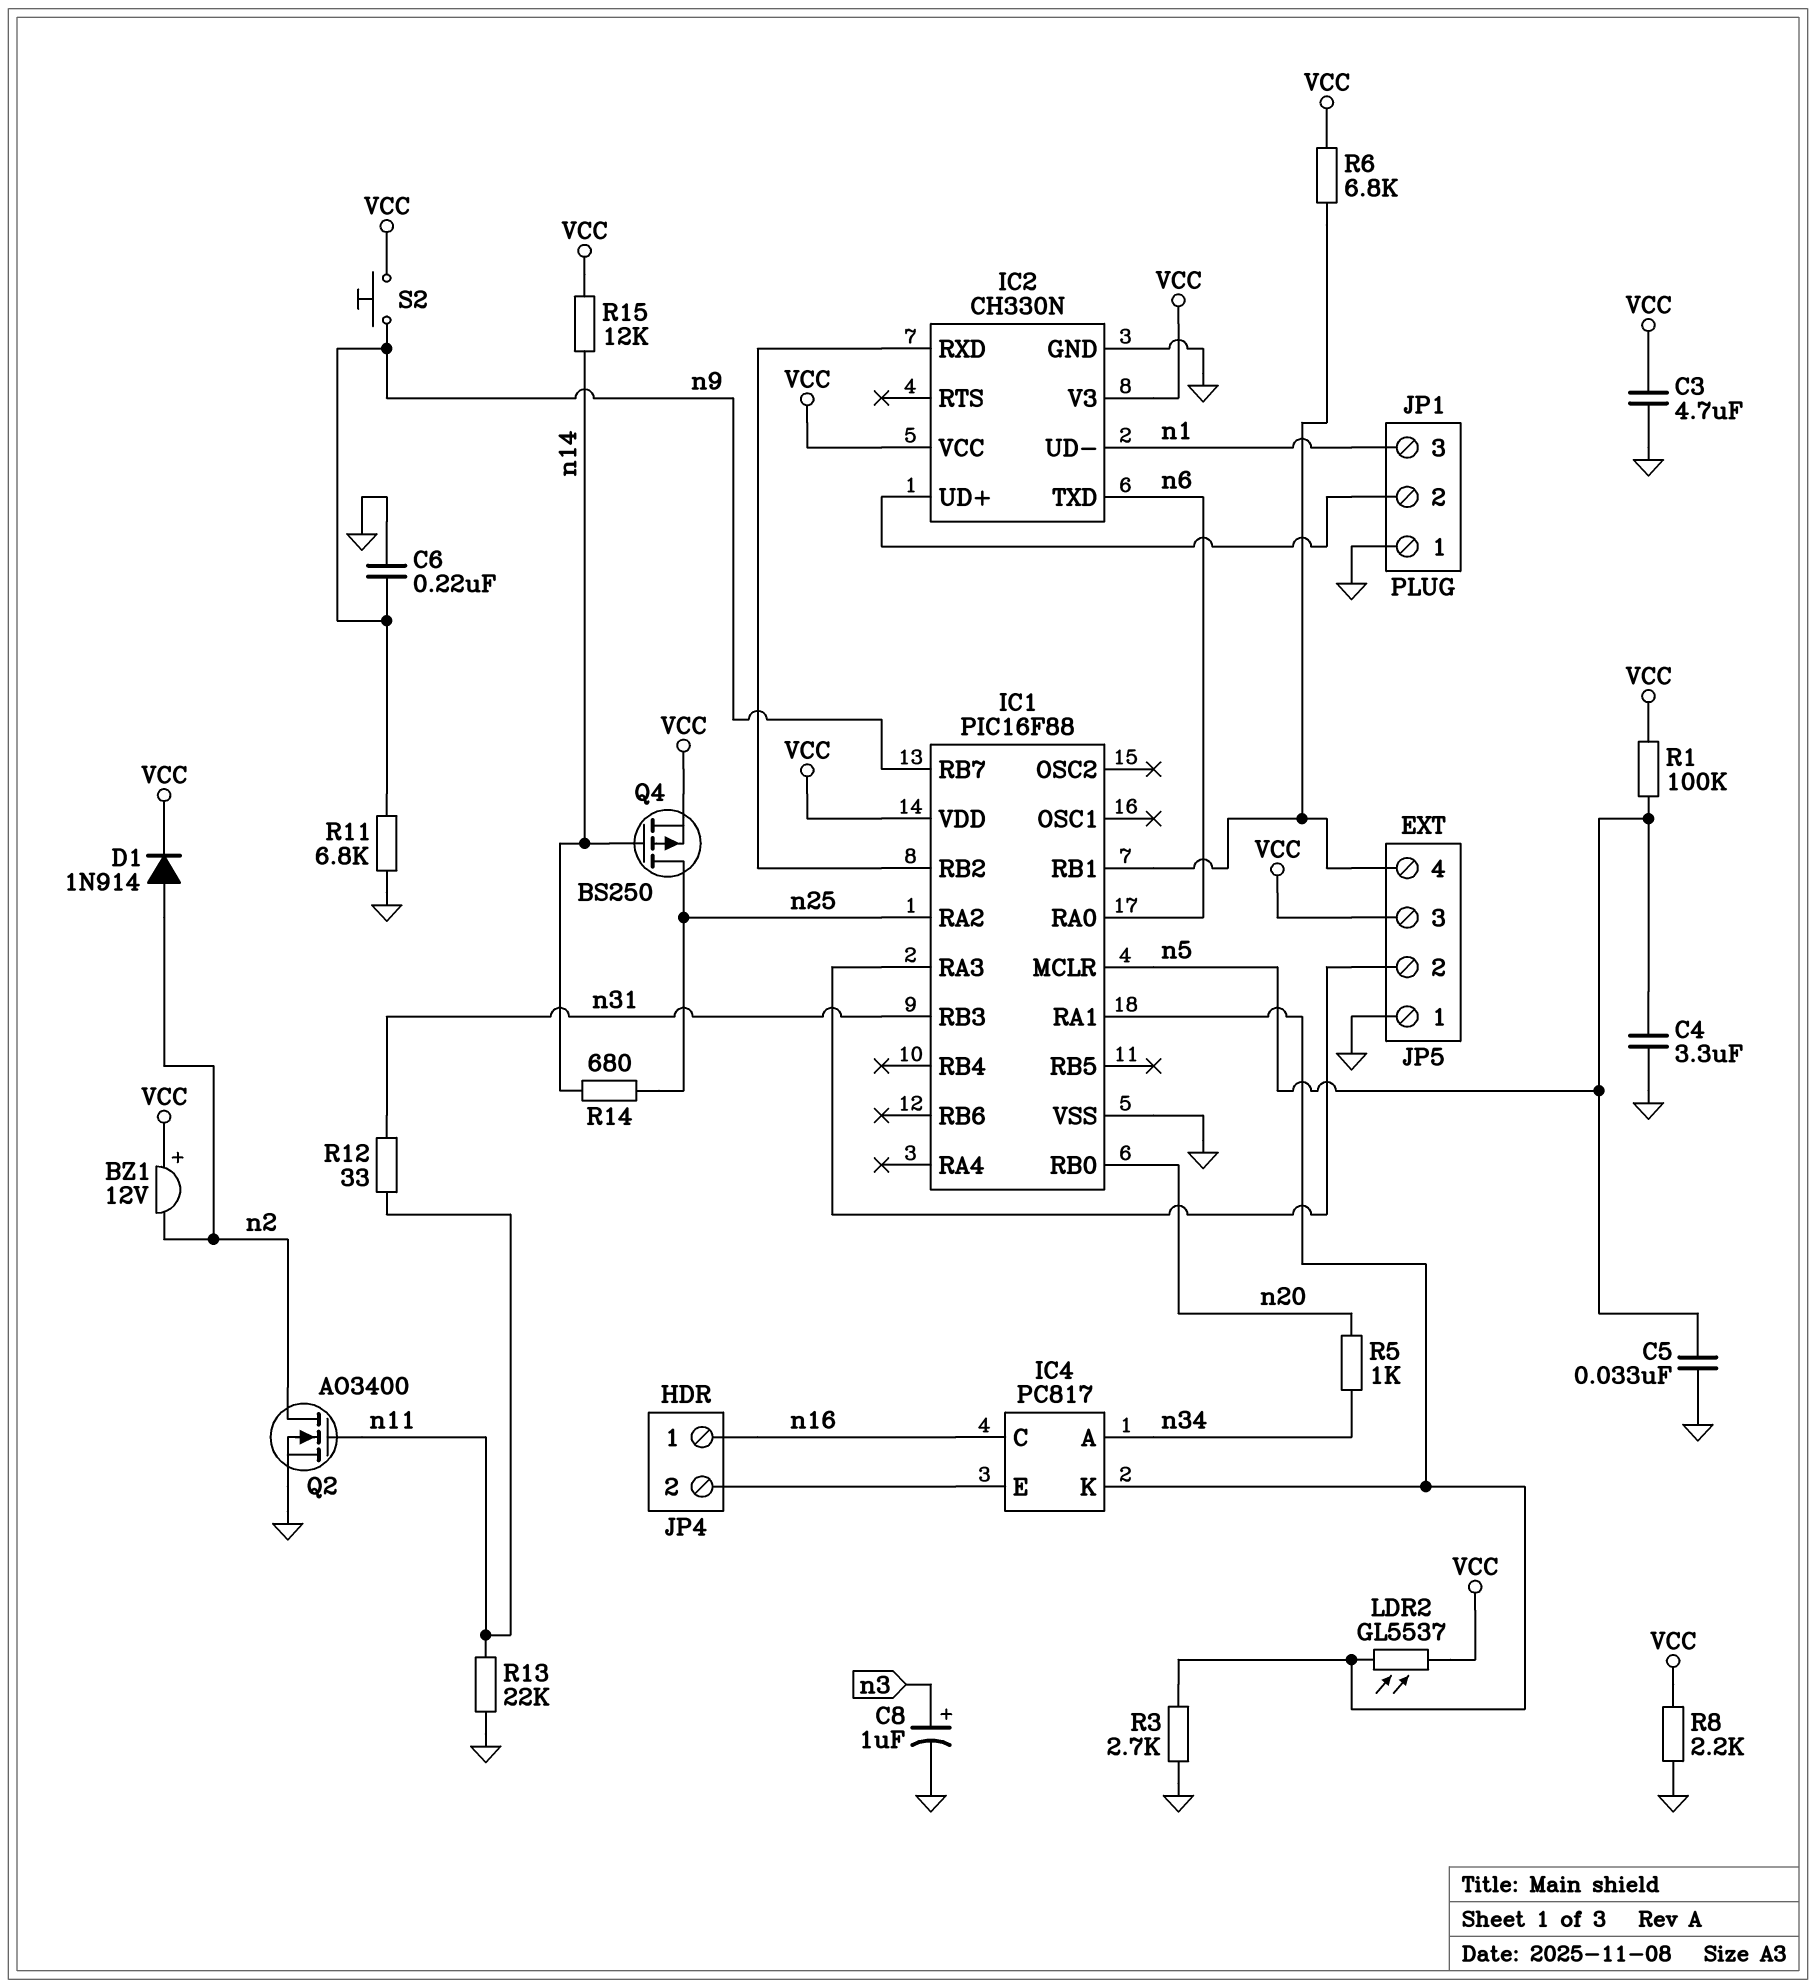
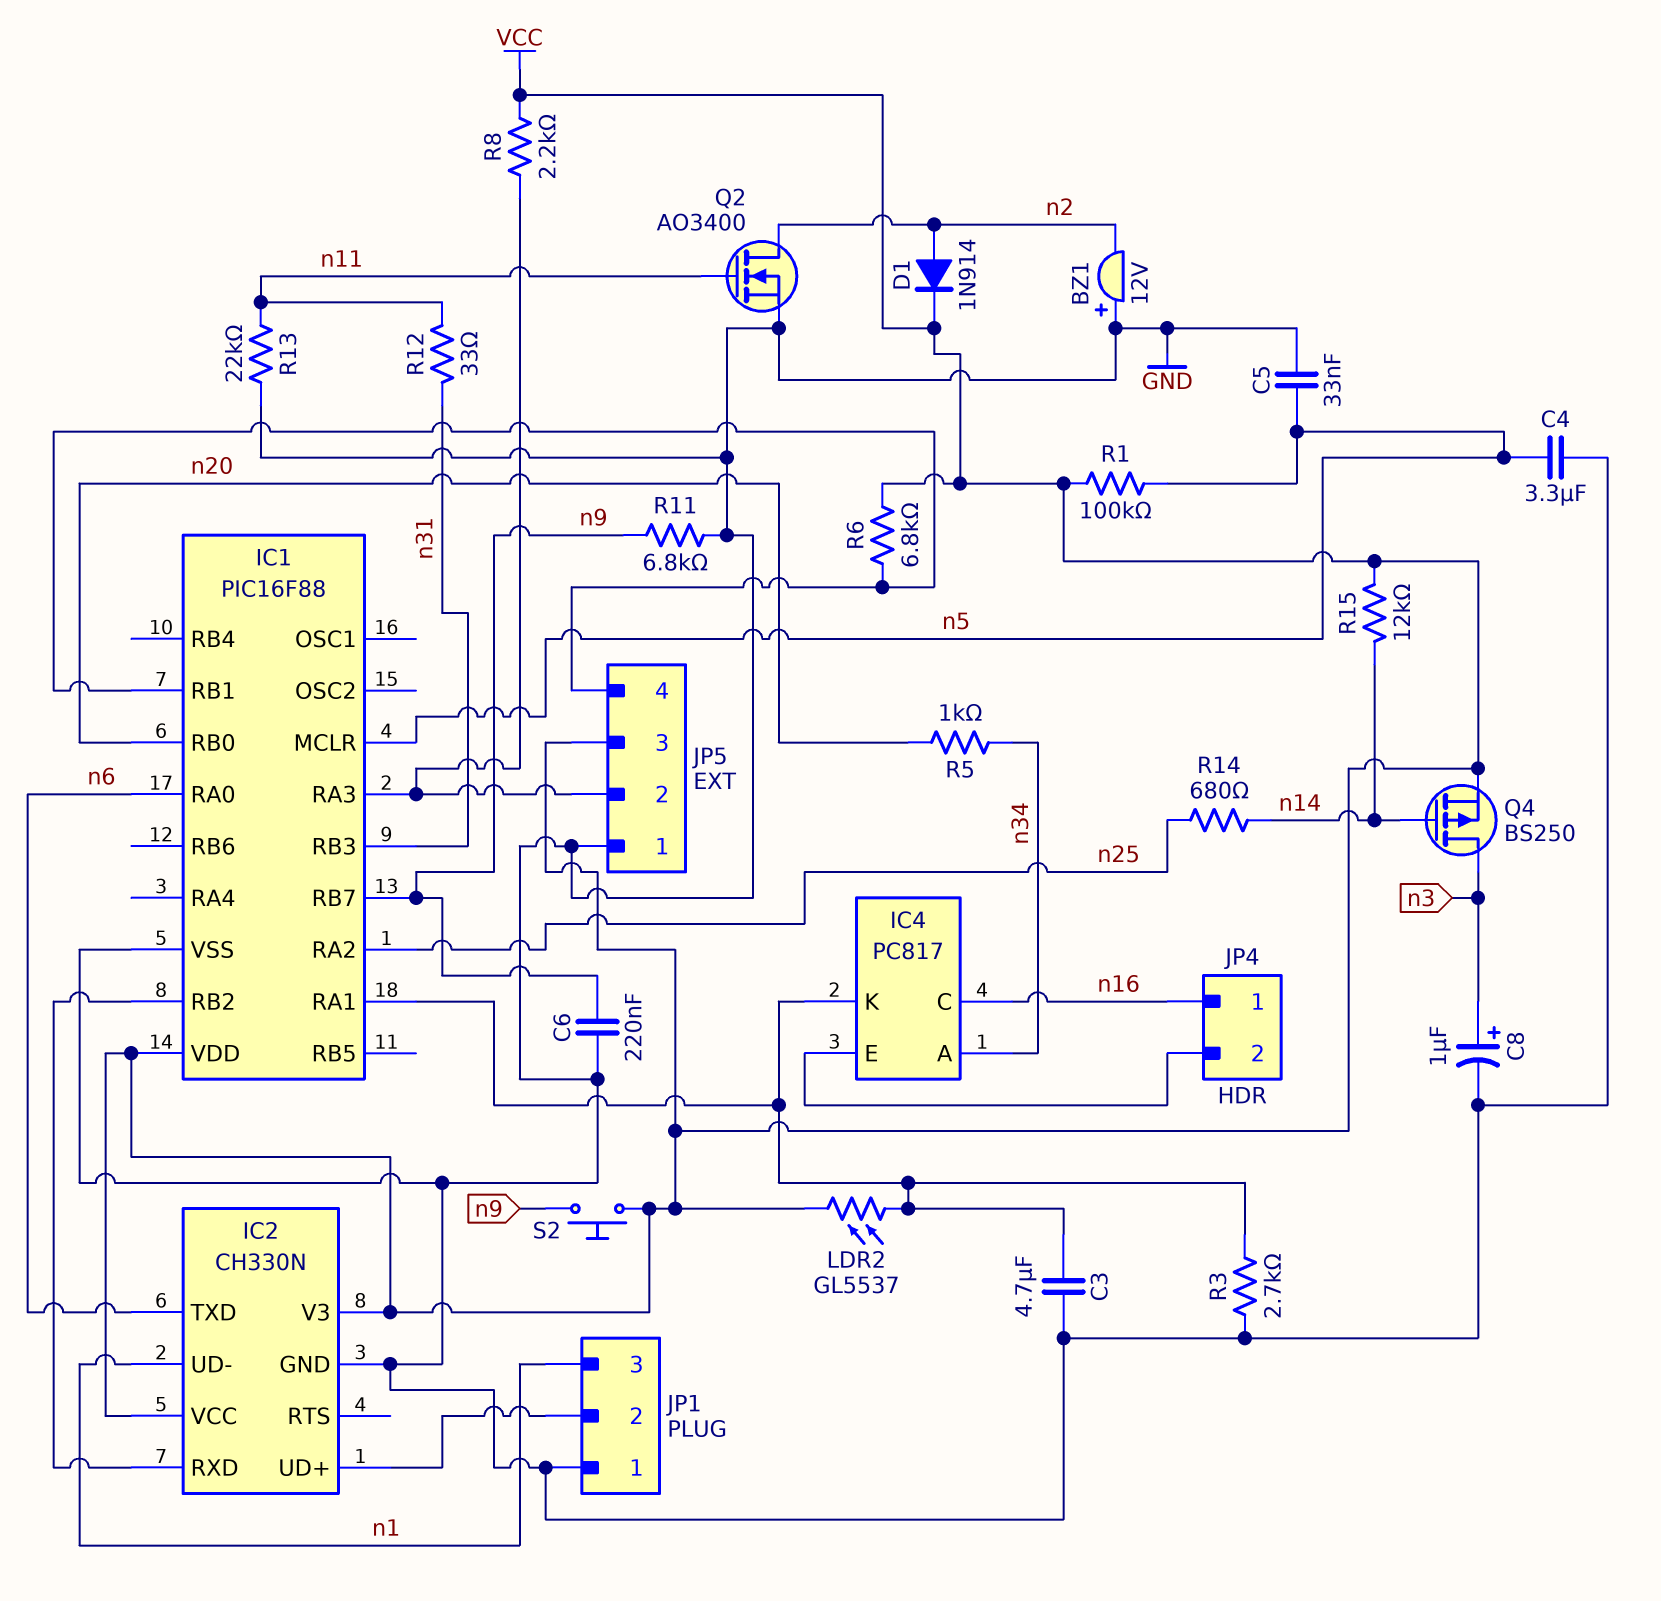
BZ1: buzzer 12V (plus VCC, minus n2) -> buzzer 12V (plus GND, minus n2)
C3: 4.7uF (GND, VCC) -> 4.7uF (GND, IC1/RA1)
Q4: PMOS BS250 (G n14, D n25, S VCC) -> PMOS BS250 (G n14, D n3, S VCC)
R8: 2.2k (GND, VCC) -> 2.2k (IC1/RA3, VCC)

